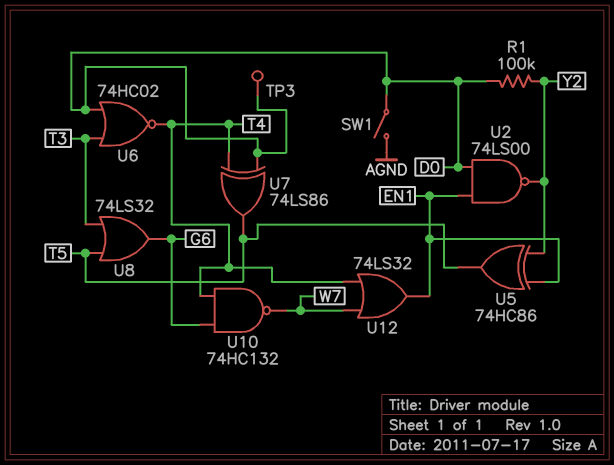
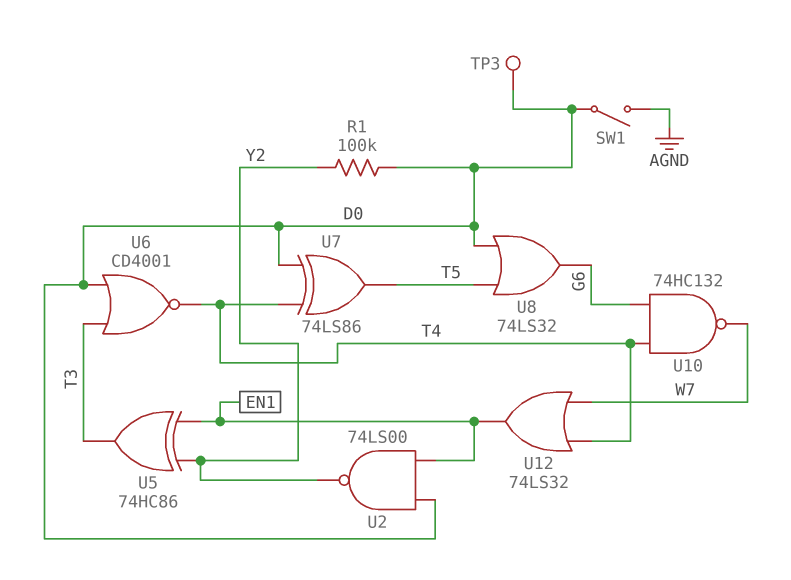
U5: XOR 74HC86 (in EN1, in Y2, out T5) -> XOR 74HC86 (in EN1, in Y2, out T3)
U6: NOR 74HC02 (in D0, in T3, out T4) -> NOR CD4001 (in D0, in T3, out T4)
U8: OR 74LS32 (in T3, in T5, out G6) -> OR 74LS32 (in D0, in T5, out G6)

